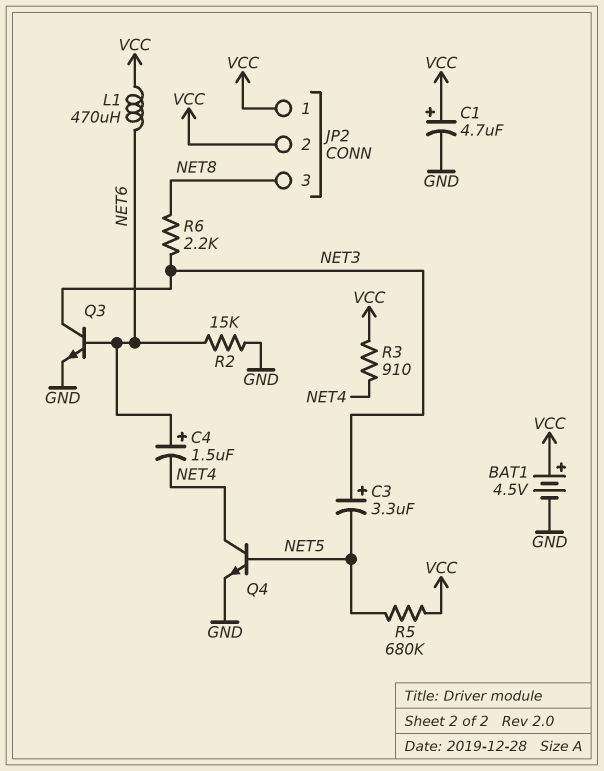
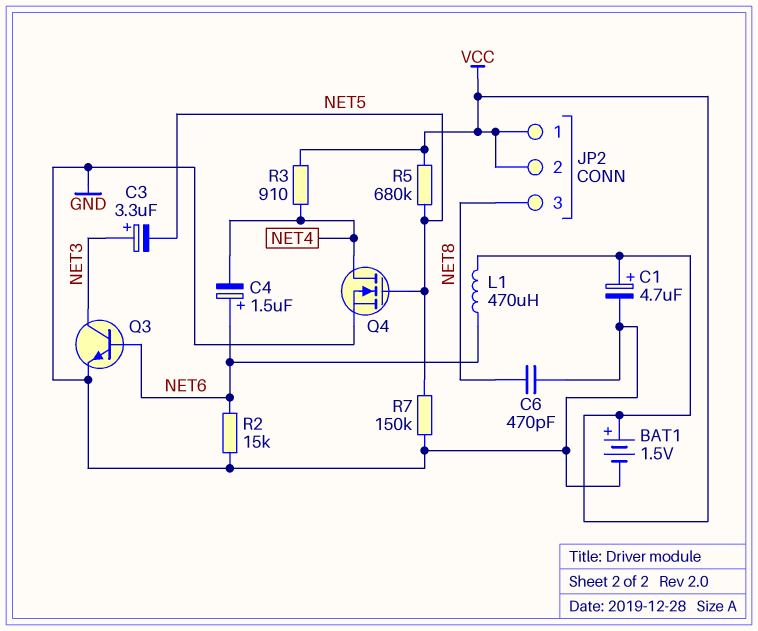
BAT1: 4.5V (plus VCC, minus GND) -> 1.5V (plus VCC, minus GND)
C6: none -> 470pF (GND, NET8)
Q4: NPN (B NET5, C NET4, E GND) -> NMOS (G NET5, D NET4, S GND)
R6: 2.2k (NET3, NET8) -> none
R7: none -> 150k (GND, NET5)

